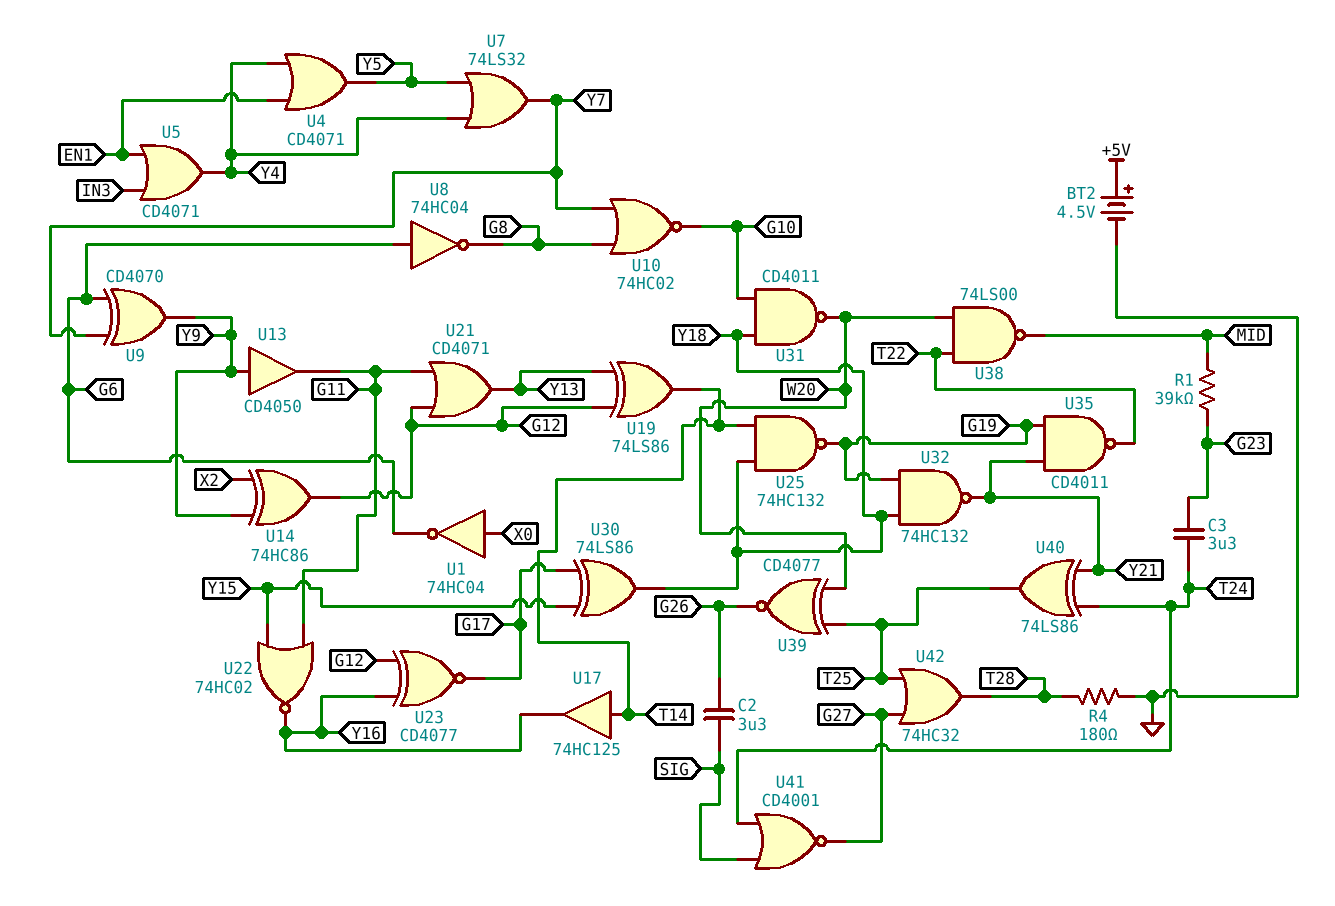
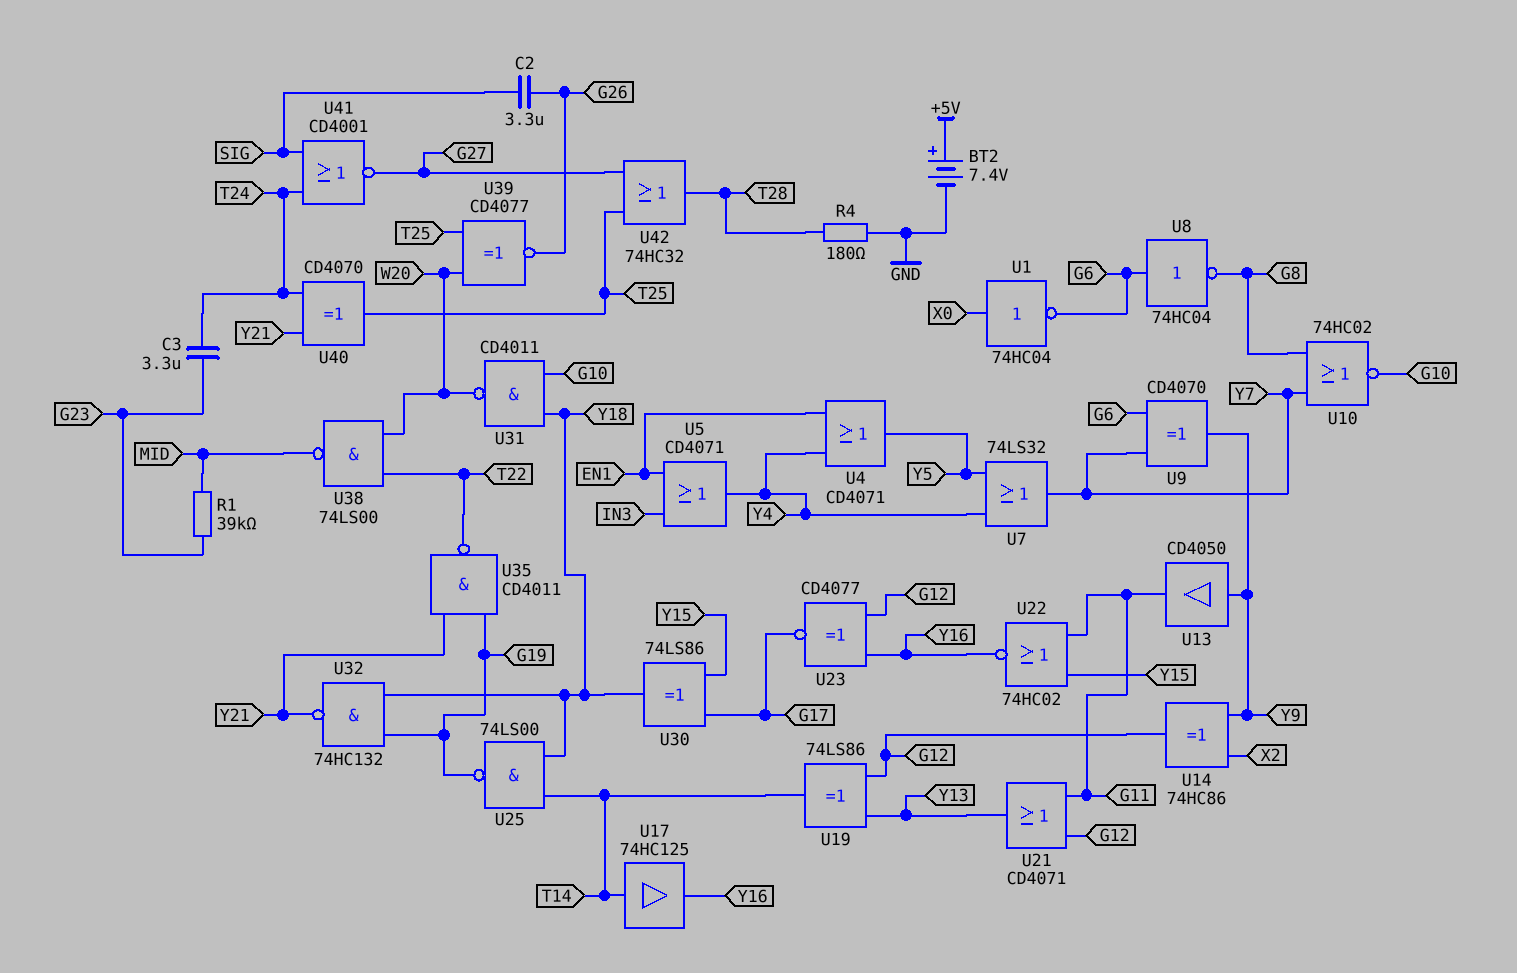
BT2: 4.5V (plus +5V, minus GND) -> 7.4V (plus +5V, minus GND)
U25: NAND 74HC132 (in T14, in Y18, out G19) -> NAND 74LS00 (in T14, in Y18, out G19)
U40: XOR 74LS86 (in T24, in Y21, out T25) -> XOR CD4070 (in T24, in Y21, out T25)

